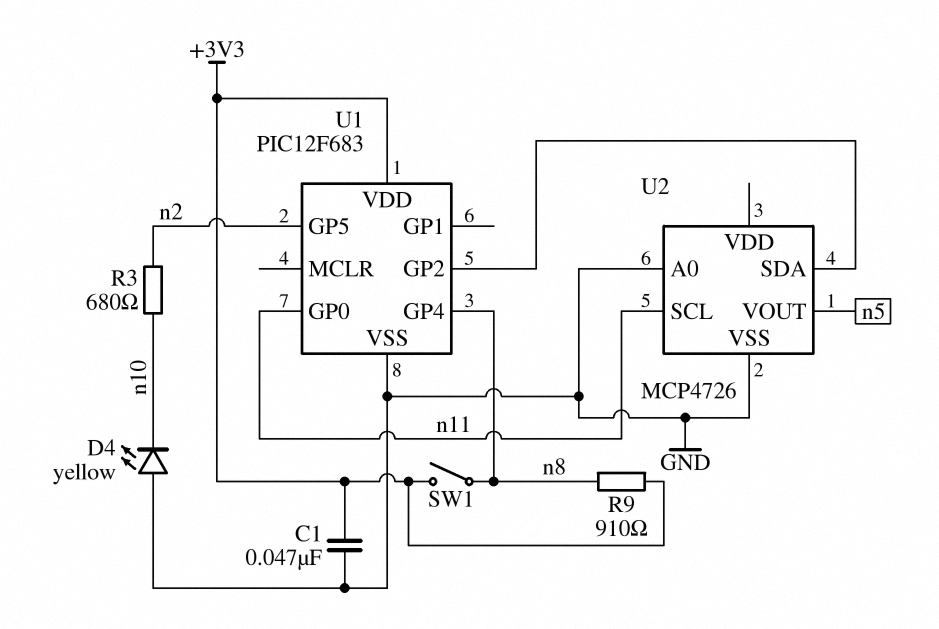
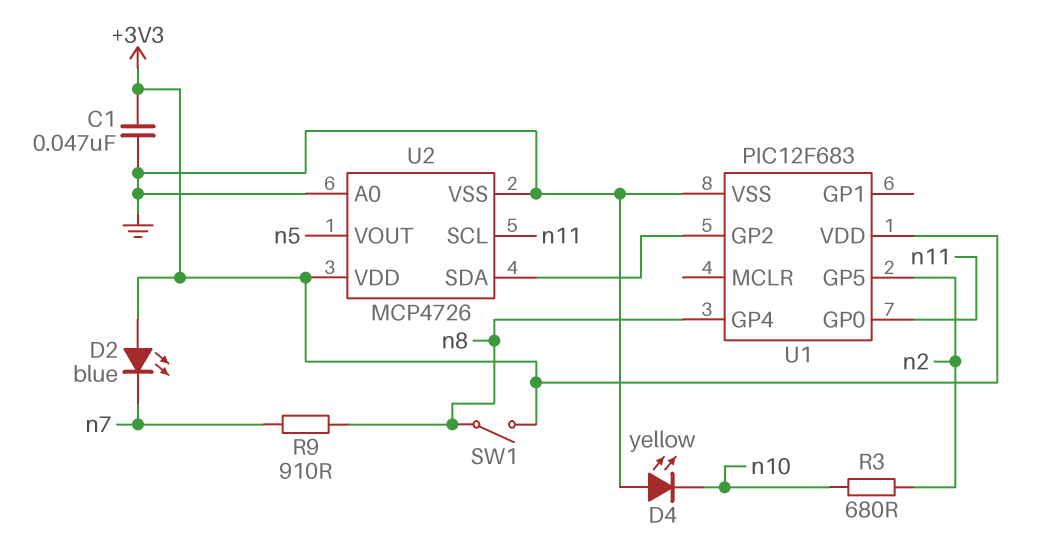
D2: none -> LED blue (A +3V3, K n7)
R9: 910 (+3V3, n8) -> 910 (n7, n8)
U2 pin VDD: none -> +3V3

